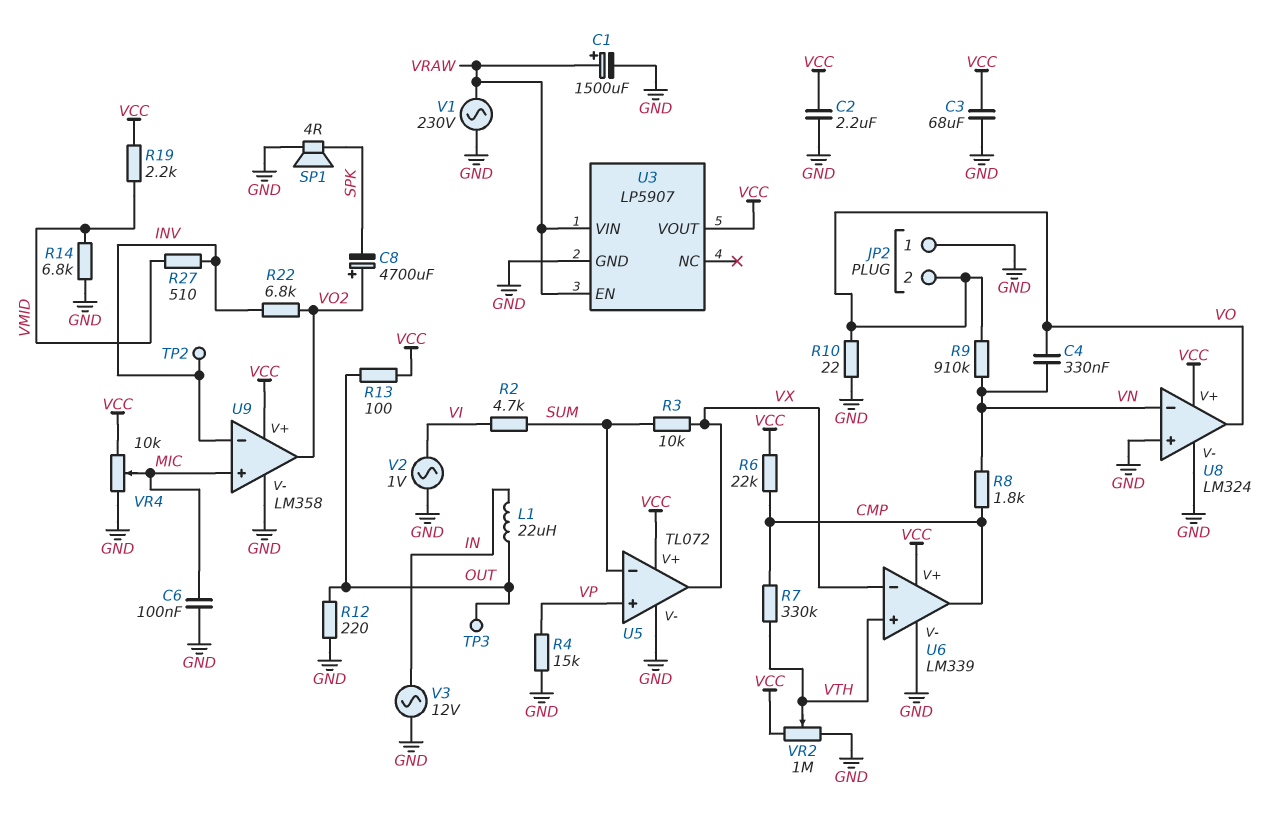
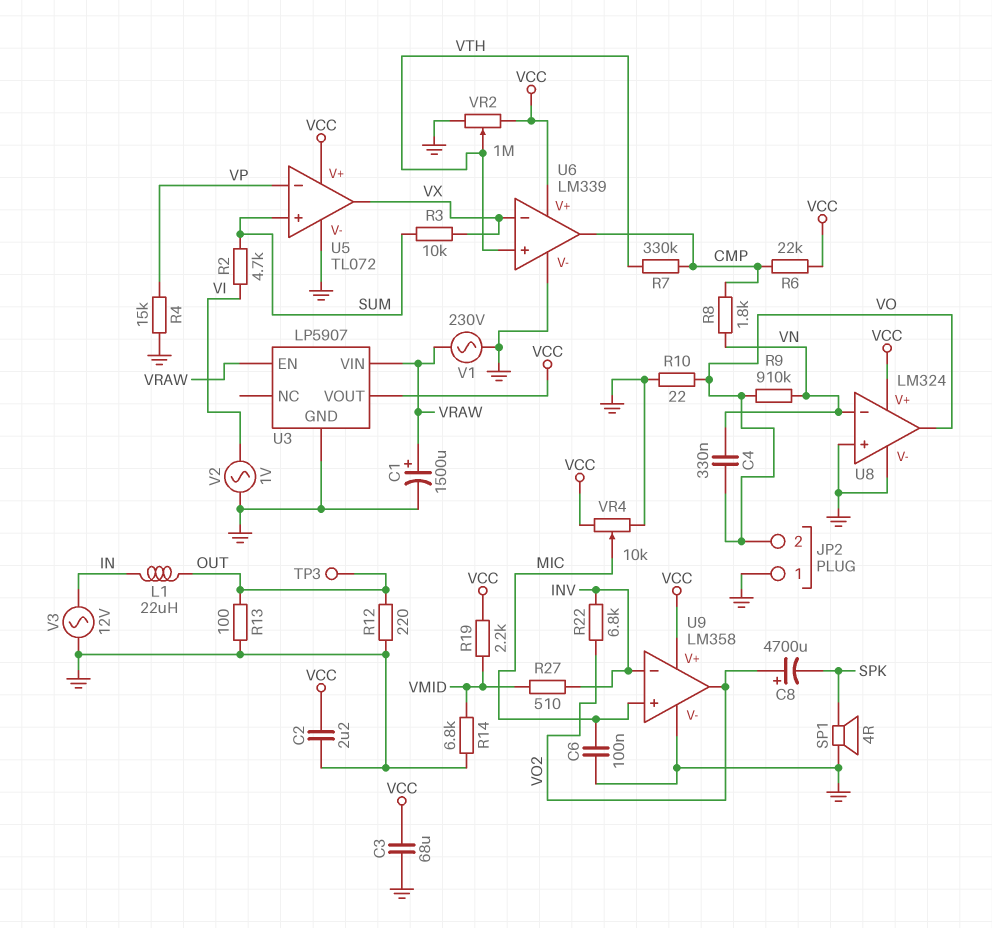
R13: 100 (OUT, VCC) -> 100 (GND, OUT)
TP2: test point (INV) -> none
U5 pin in+: VP -> SUM
U5 pin in-: SUM -> VP

